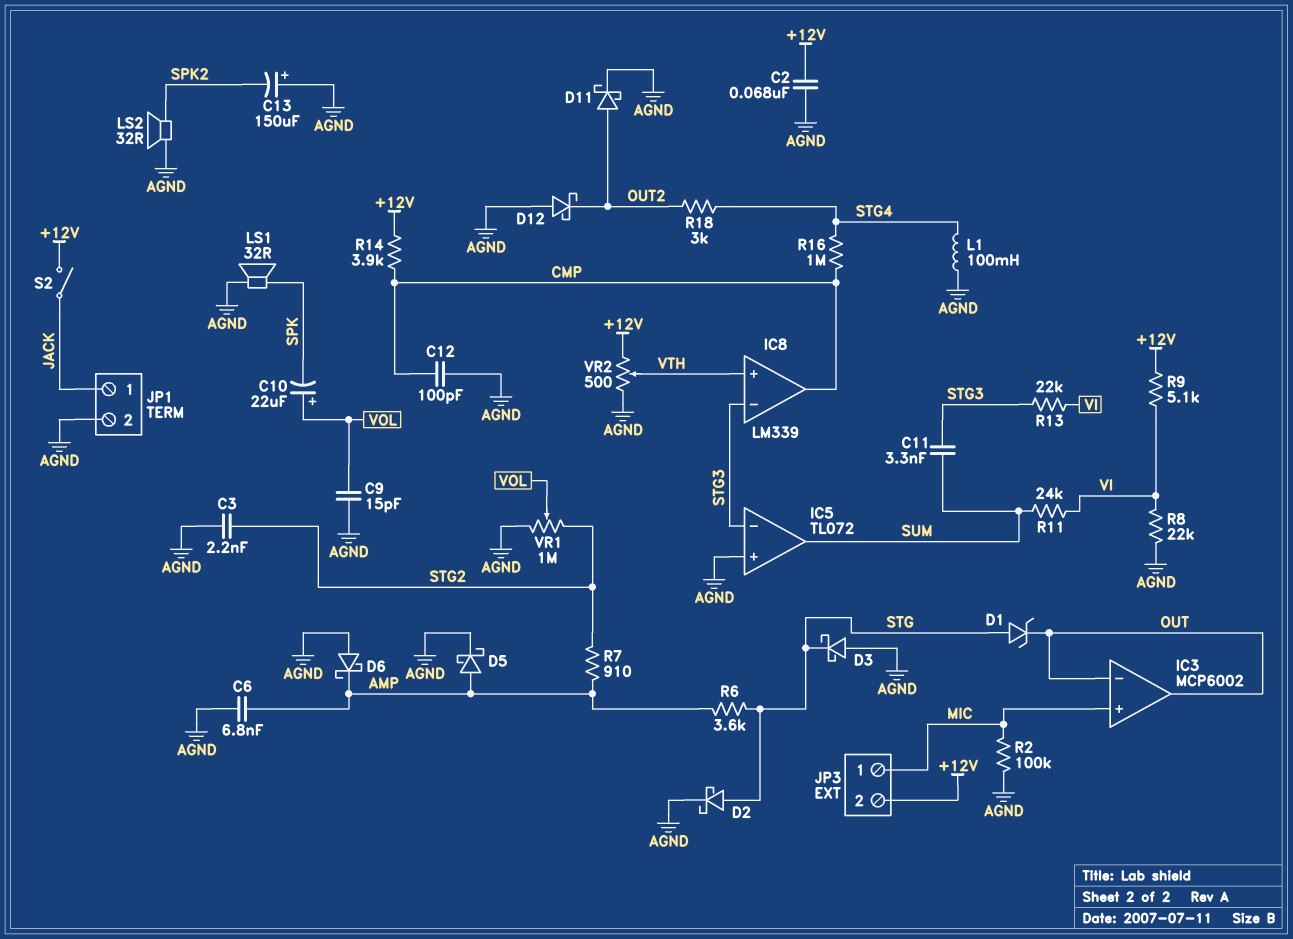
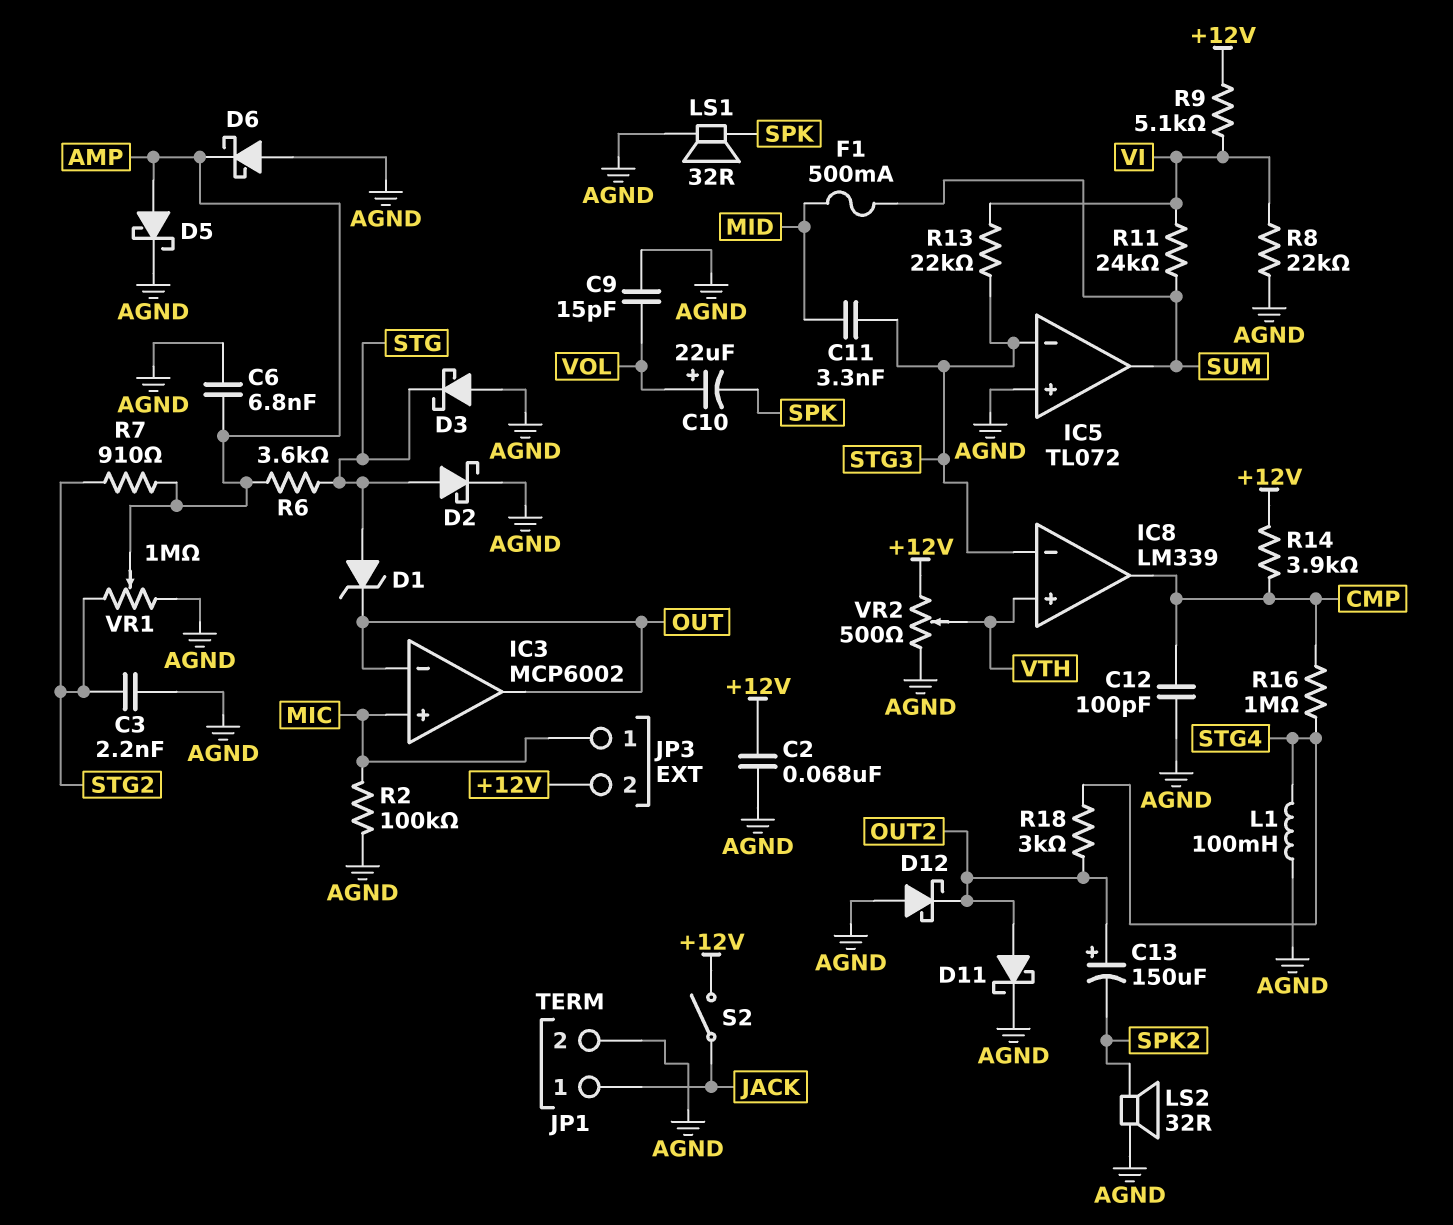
C11: 3.3nF (STG3, SUM) -> 3.3nF (MID, STG3)
C13: 150uF (plus AGND, minus SPK2) -> 150uF (plus OUT2, minus SPK2)
F1: none -> 500mA (MID, SUM)
VR1: 1M (AGND, STG2, wiper VOL) -> 1M (AGND, STG2, wiper AMP)

